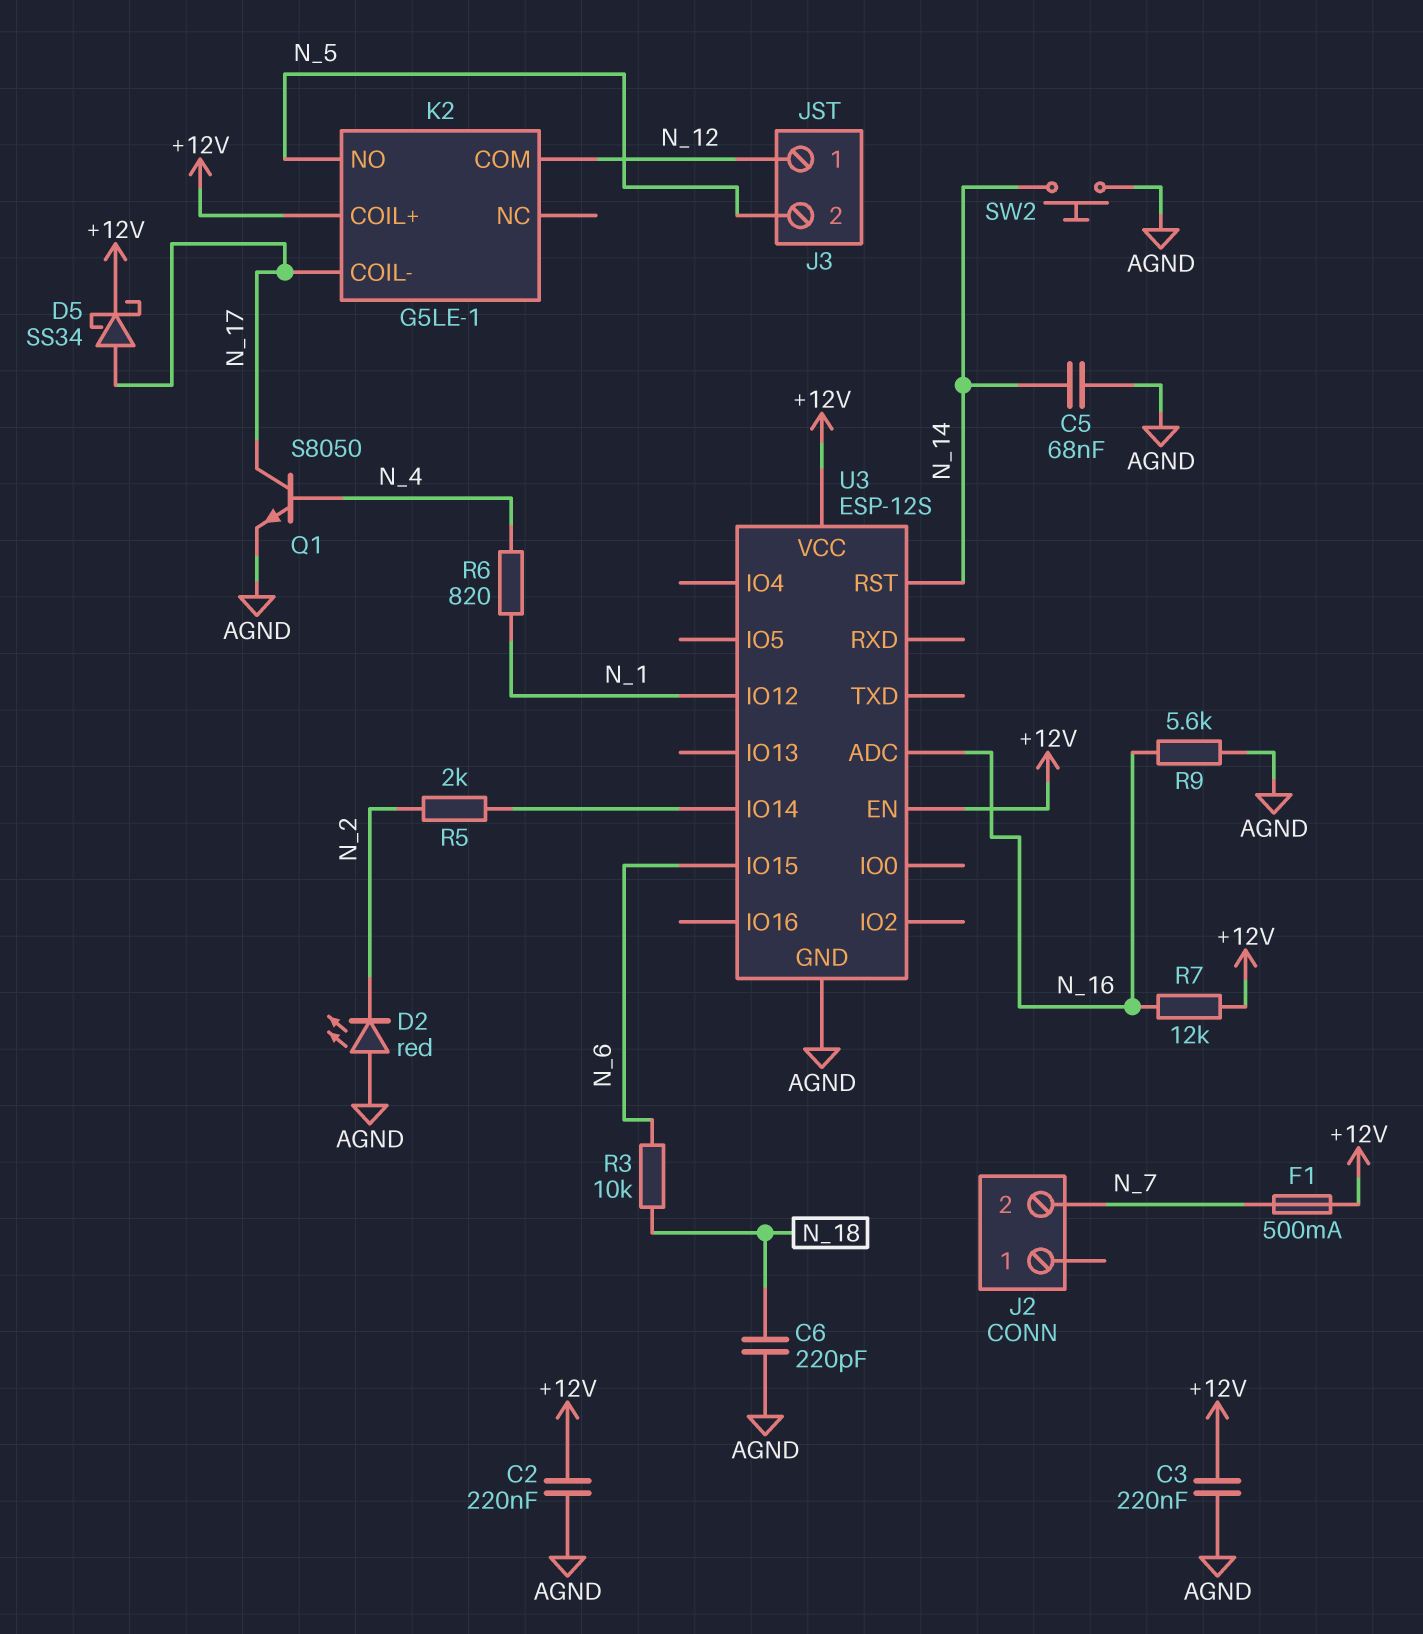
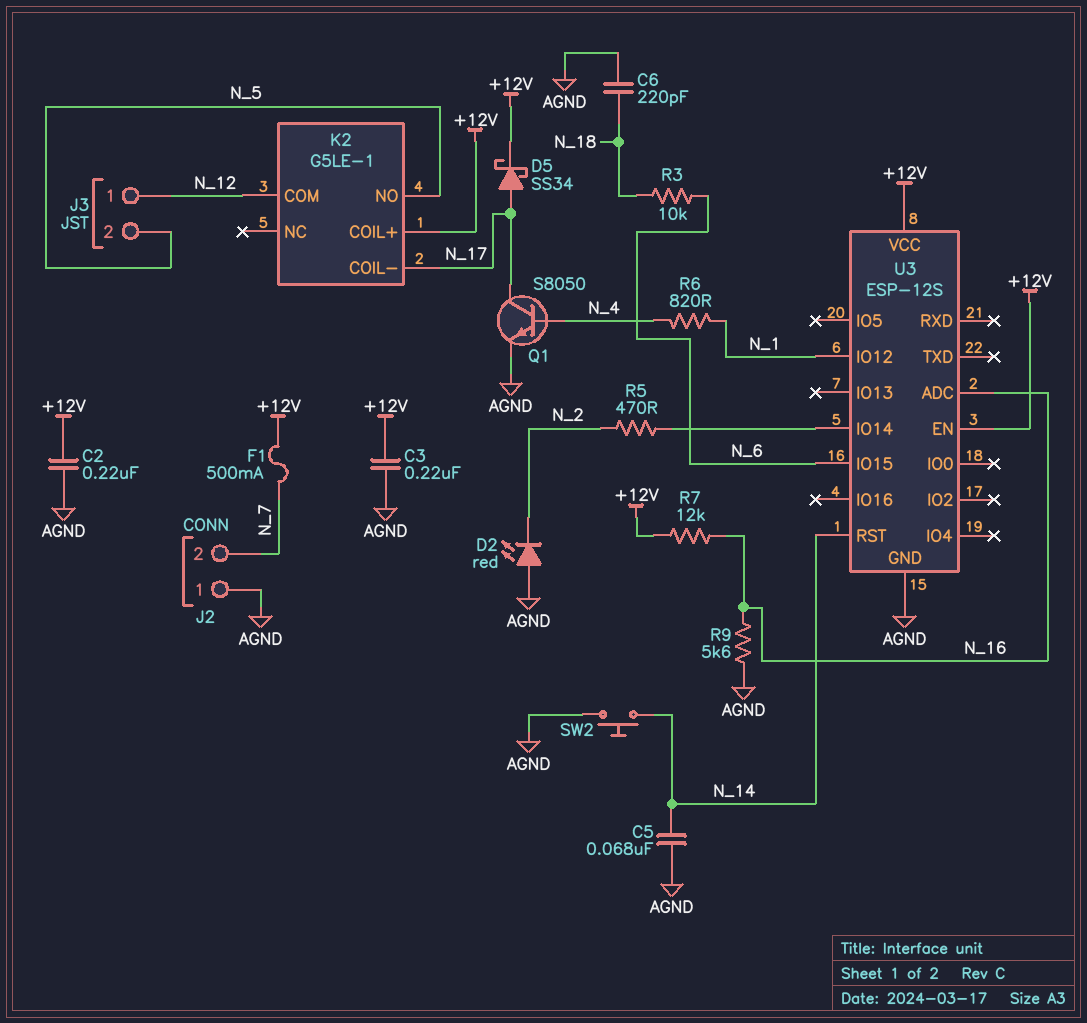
J2 pin 1: none -> AGND
R5: 2k (N_2, U3/IO14) -> 470 (N_2, U3/IO14)

